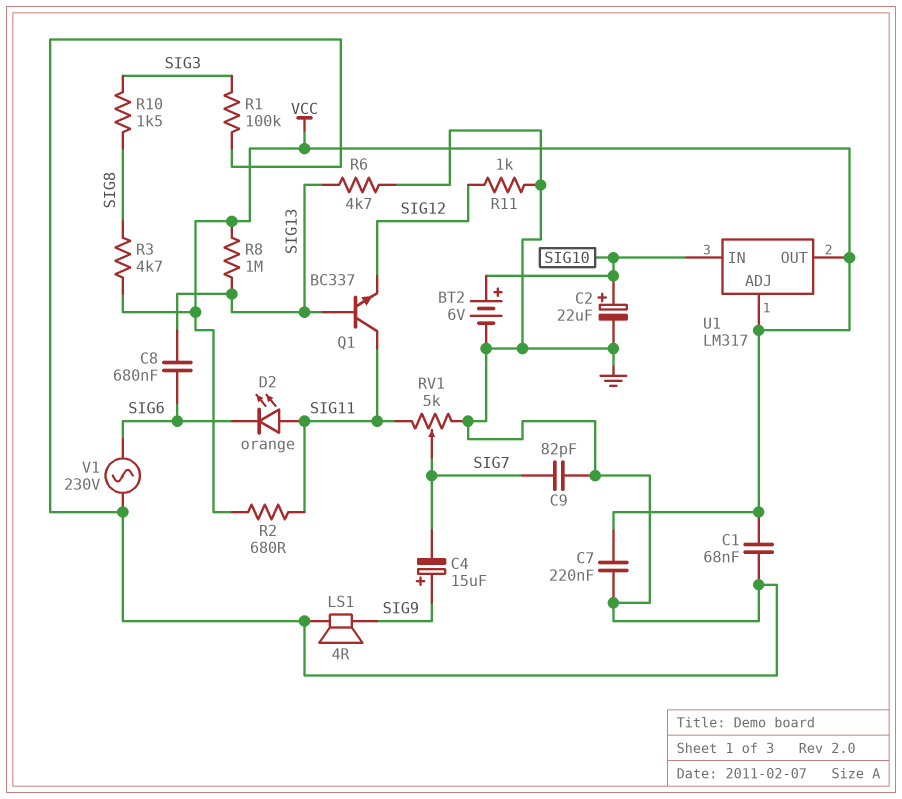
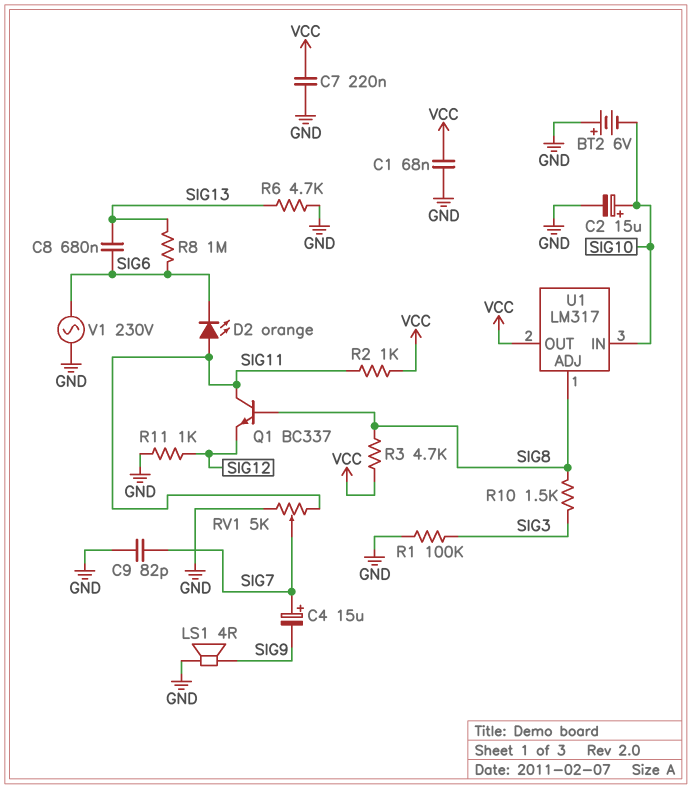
BT2: 6V (plus SIG10, minus GND) -> 6V (plus GND, minus SIG10)
C2: 22uF (plus SIG10, minus GND) -> 15uF (plus SIG10, minus GND)
C4: 15uF (plus SIG9, minus SIG7) -> 15uF (plus SIG7, minus SIG9)
Q1: NPN BC337 (B SIG13, C SIG11, E SIG12) -> NPN BC337 (B SIG8, C SIG11, E SIG12)
R2: 680 (SIG11, VCC) -> 1k (SIG11, VCC)
R8: 1M (SIG13, VCC) -> 1M (SIG6, SIG13)
U1 pin ADJ: VCC -> SIG8

